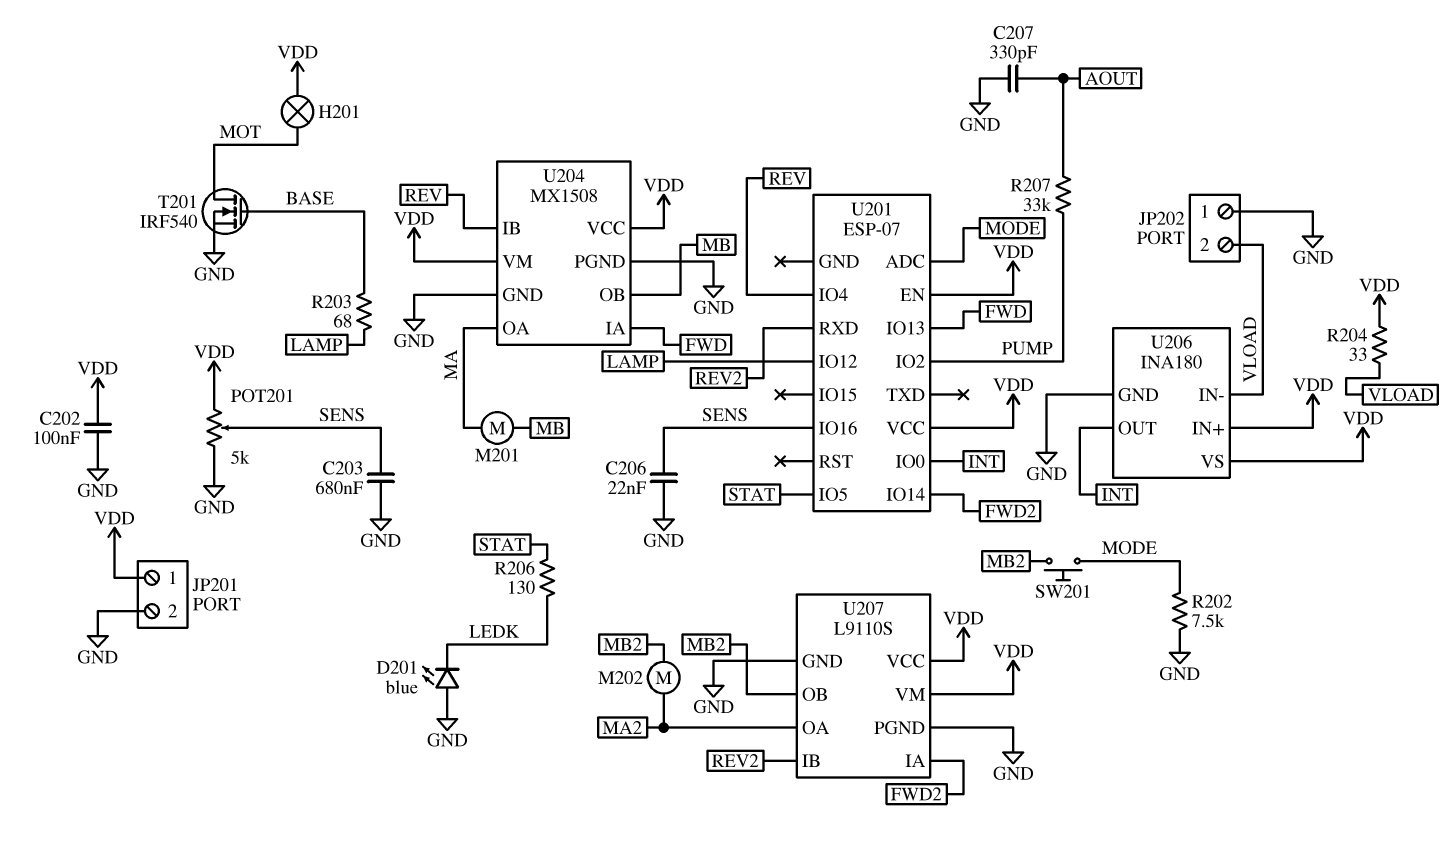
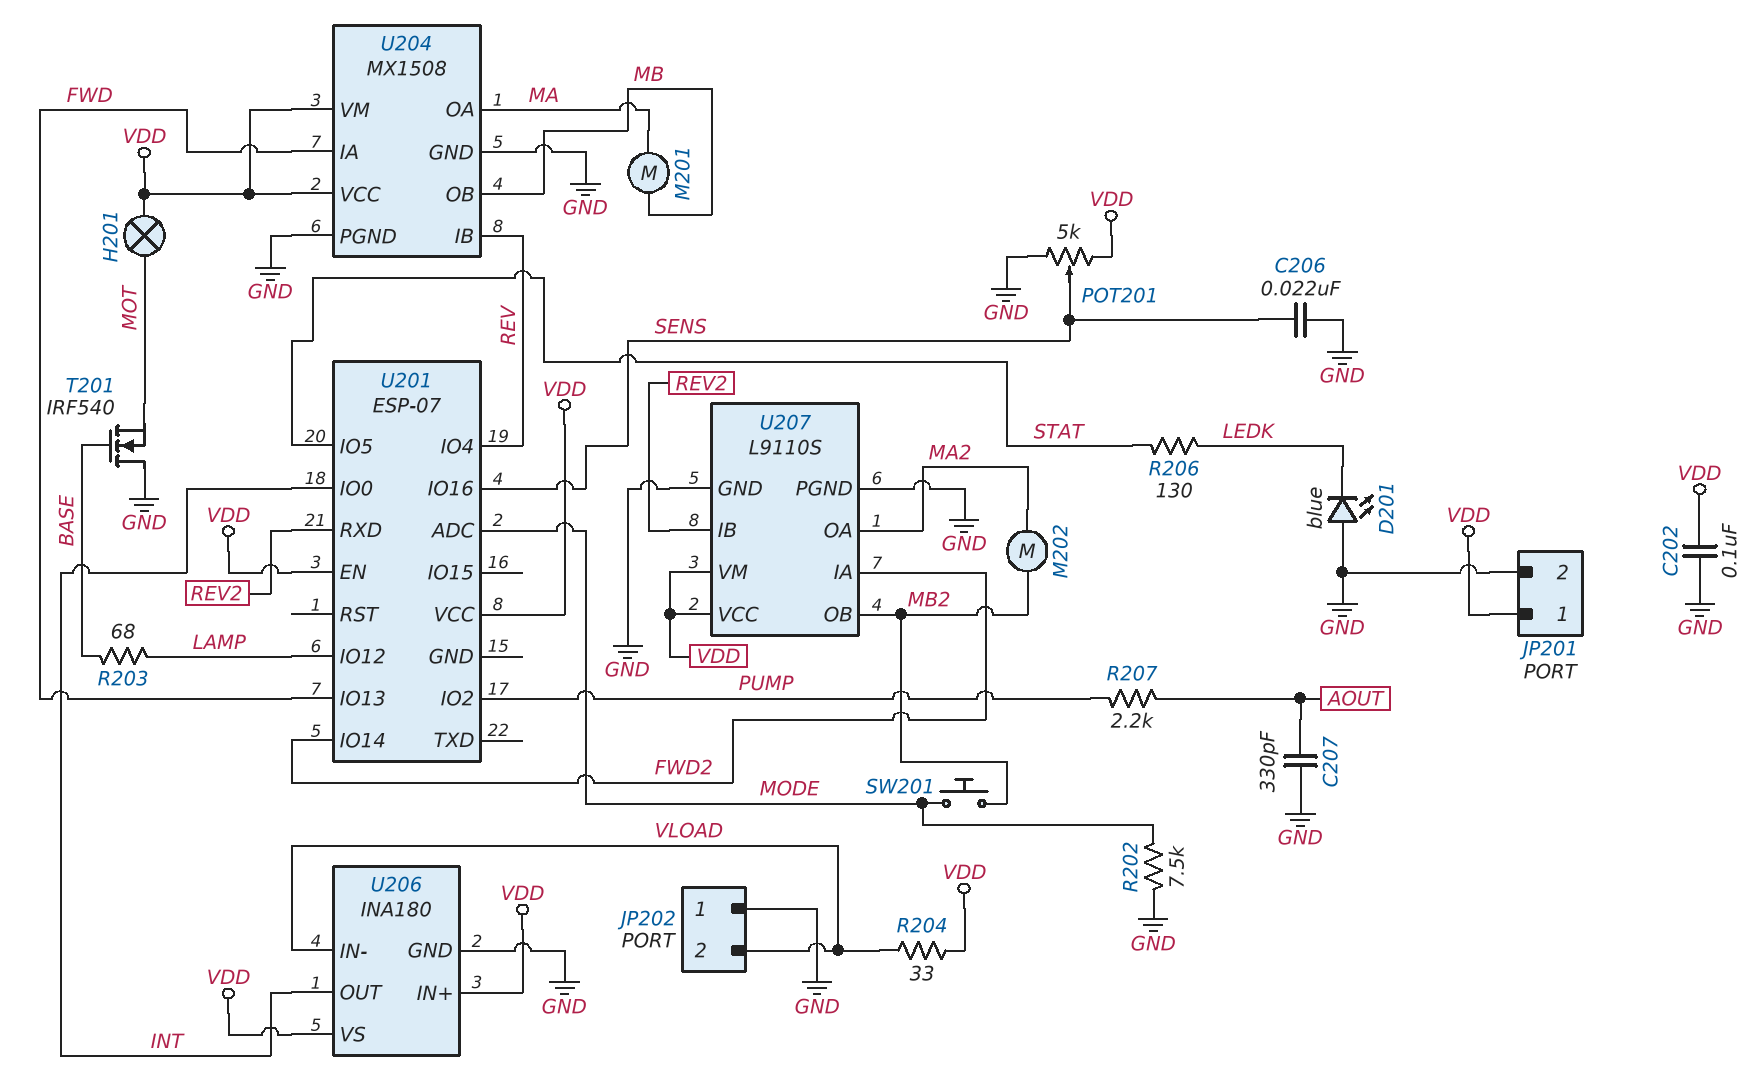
C203: 680nF (GND, SENS) -> none
R207: 33k (AOUT, PUMP) -> 2.2k (AOUT, PUMP)
T201: NMOS IRF540 (G BASE, D MOT, S GND) -> NMOS IRF540 (G BASE, D GND, S MOT)

